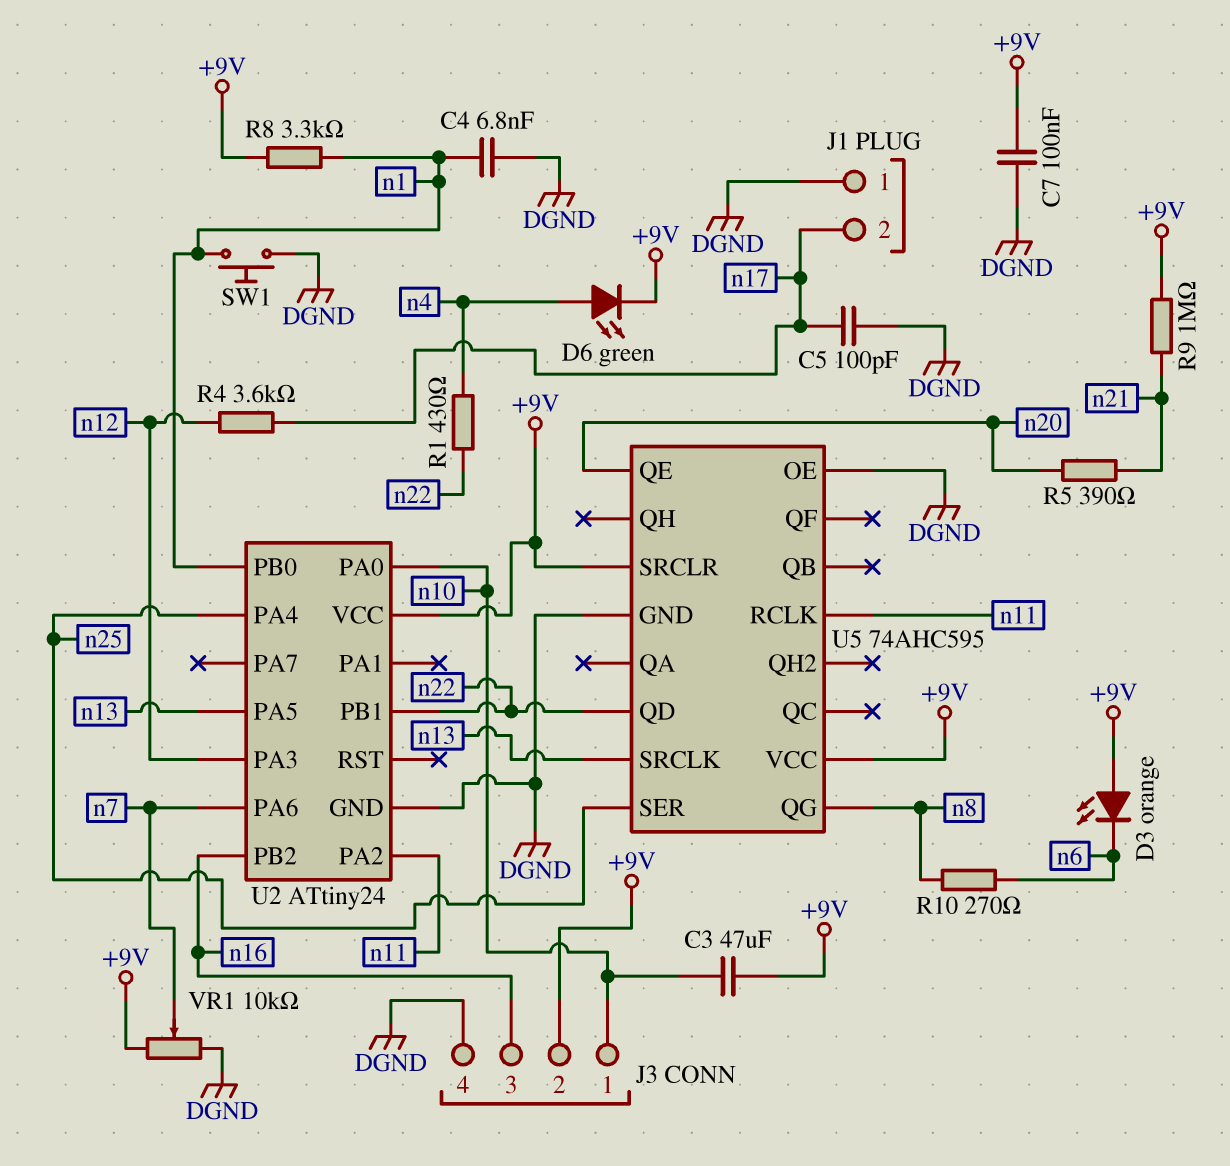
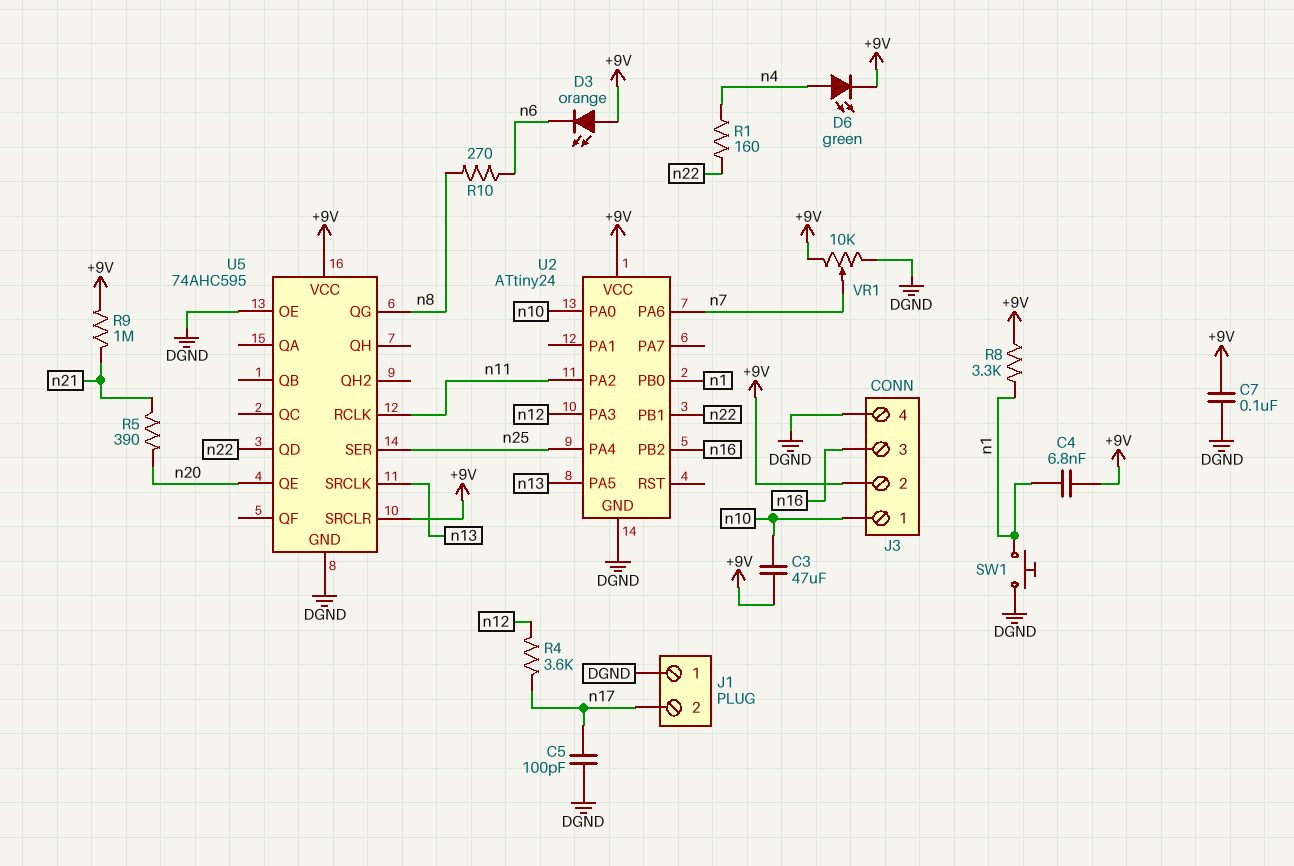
C4: 6.8nF (DGND, n1) -> 6.8nF (+9V, n1)
R1: 430 (n4, n22) -> 160 (n4, n22)

